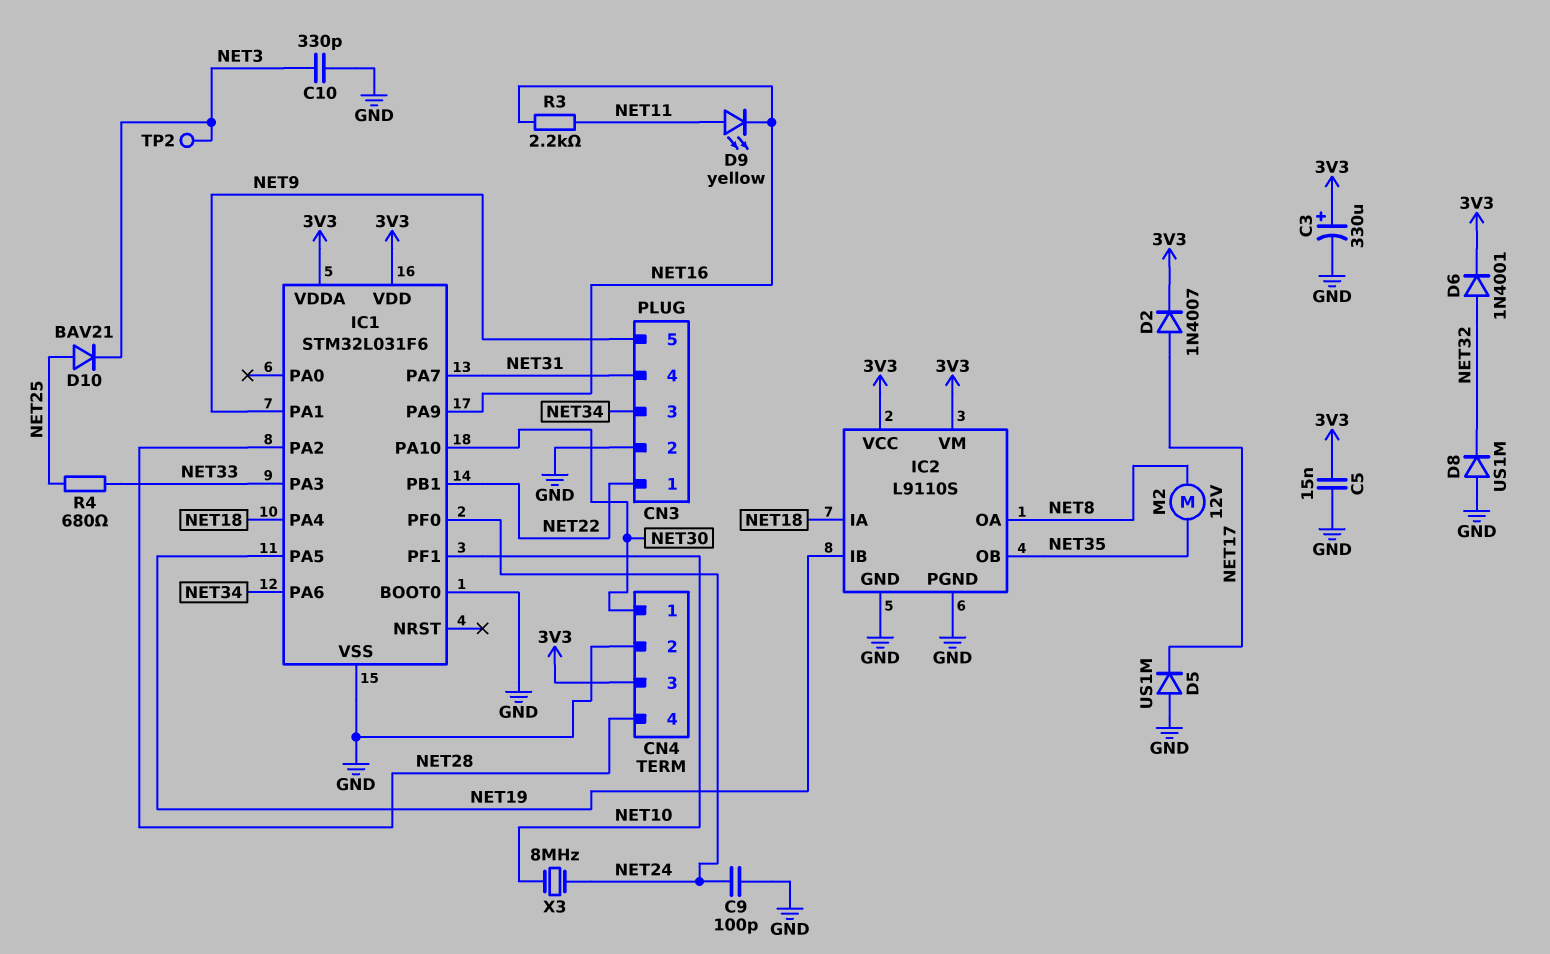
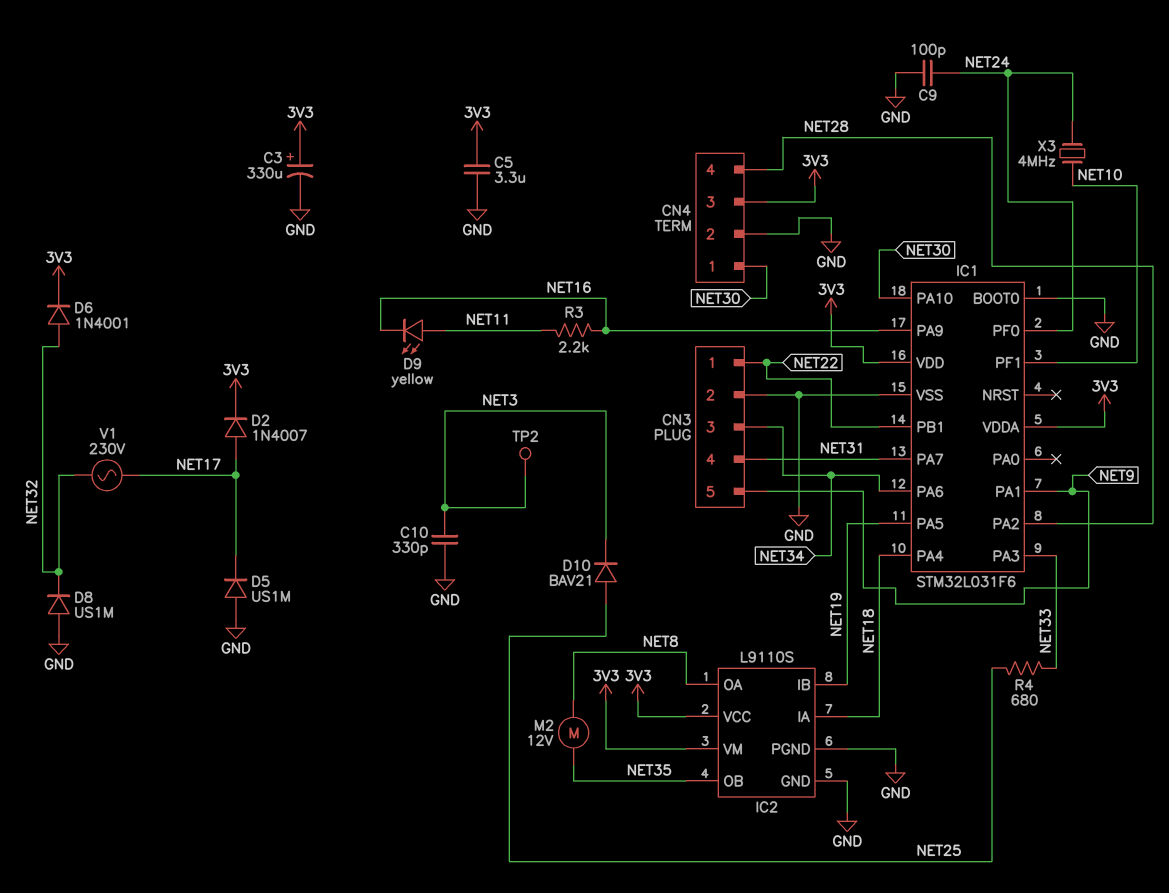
C5: 15nF (3V3, GND) -> 3.3uF (3V3, GND)
V1: none -> AC 230V (NET17, NET32)
X3: 8MHz (NET10, NET24) -> 4MHz (NET10, NET24)

